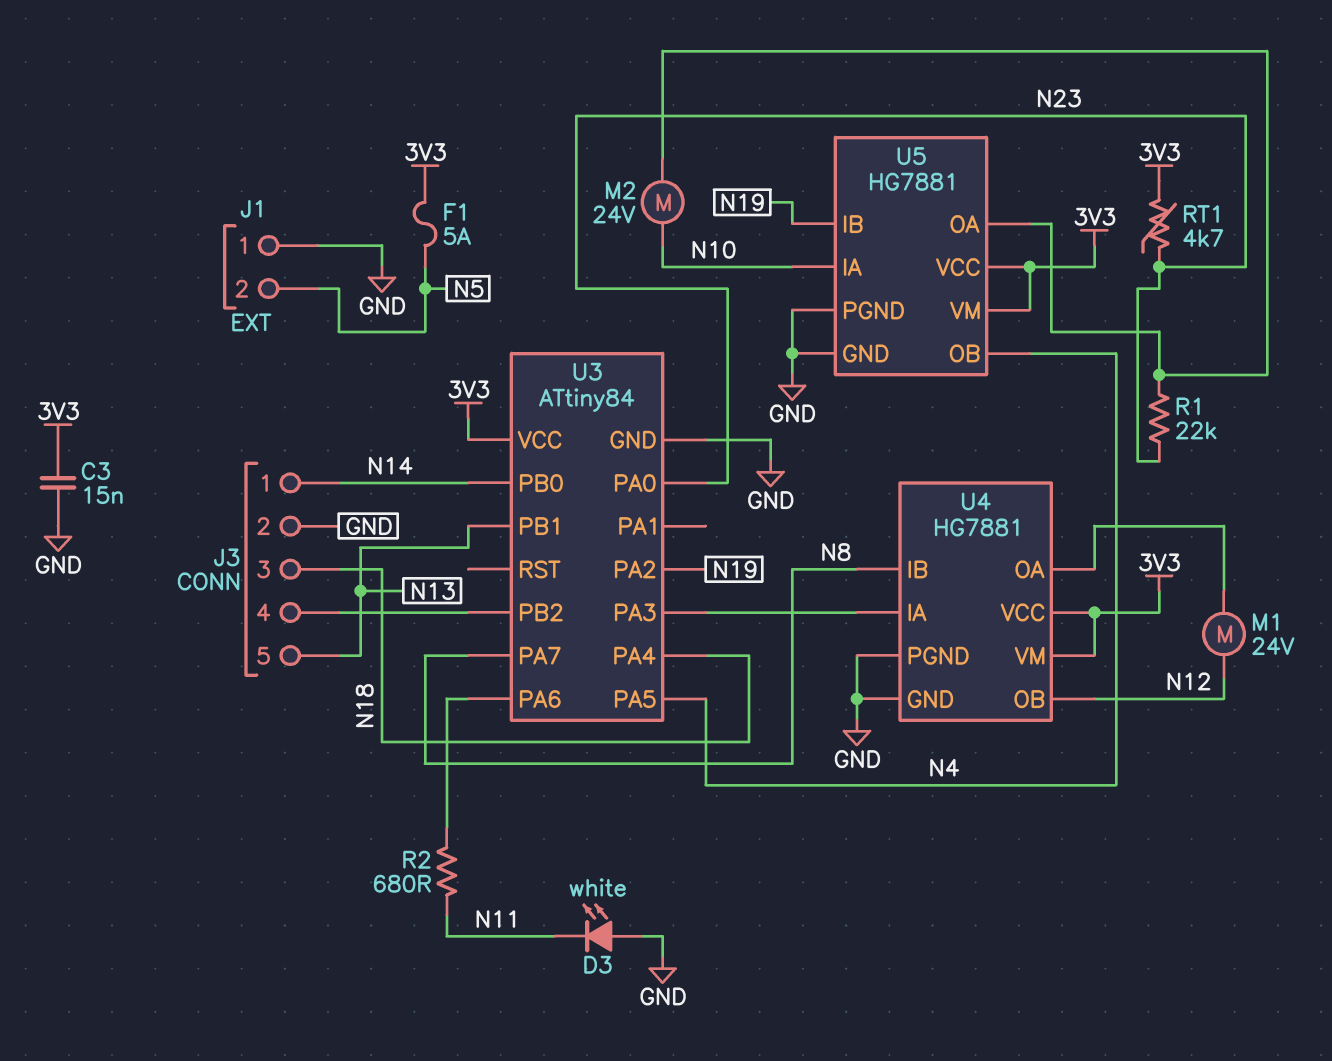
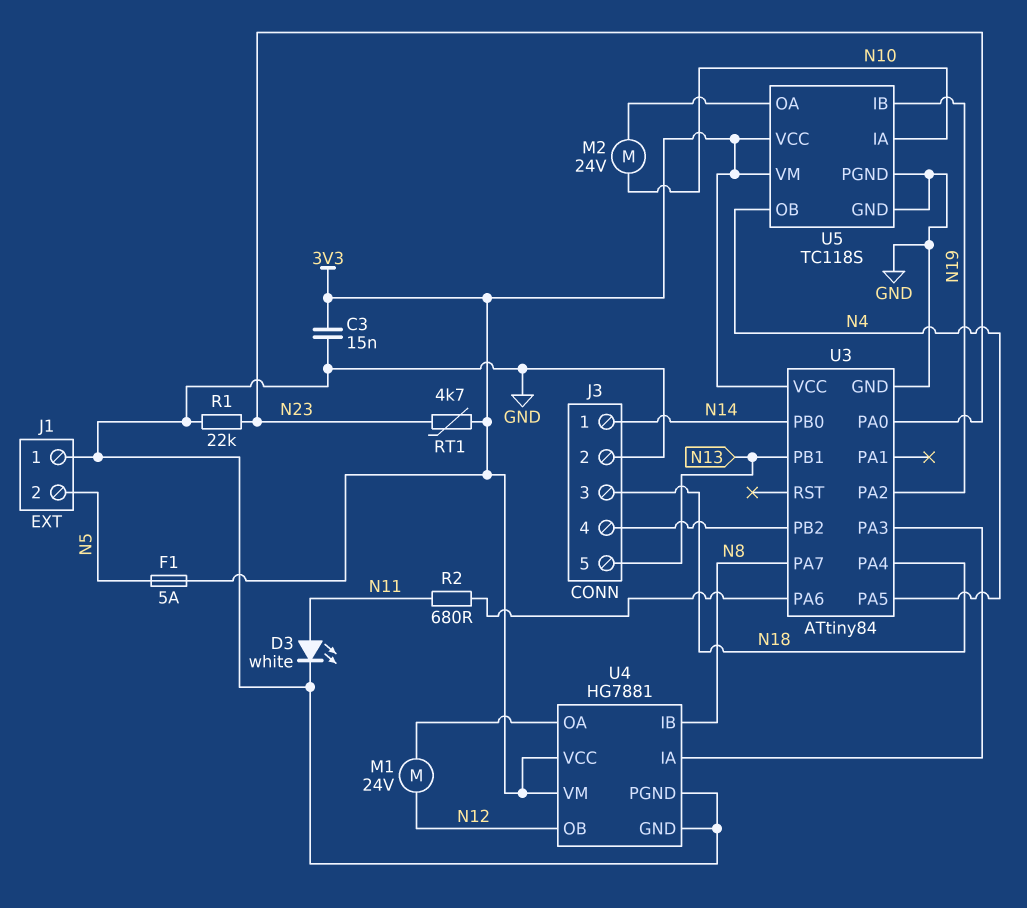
D3: LED white (A GND, K N11) -> LED white (A N11, K GND)
R1: 22k (N23, U5/OA) -> 22k (GND, N23)
U5: HG7881 -> TC118S

